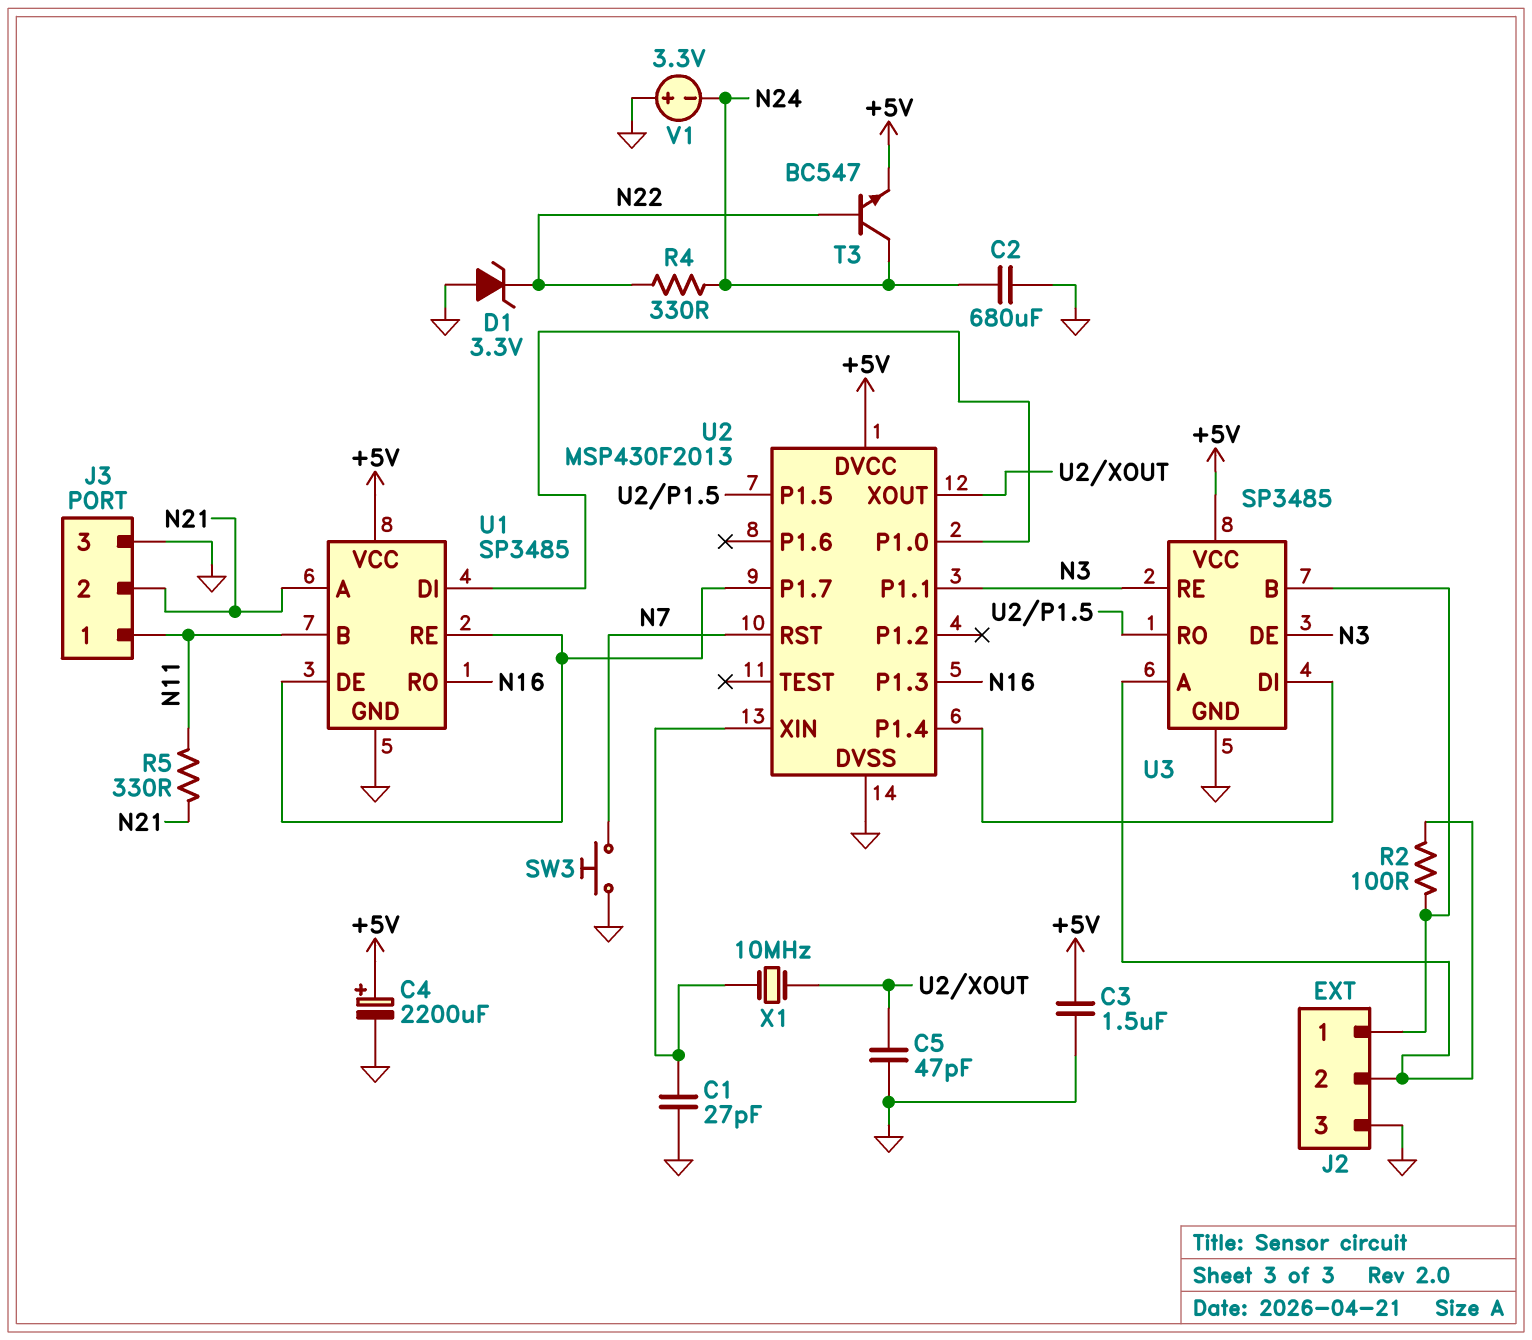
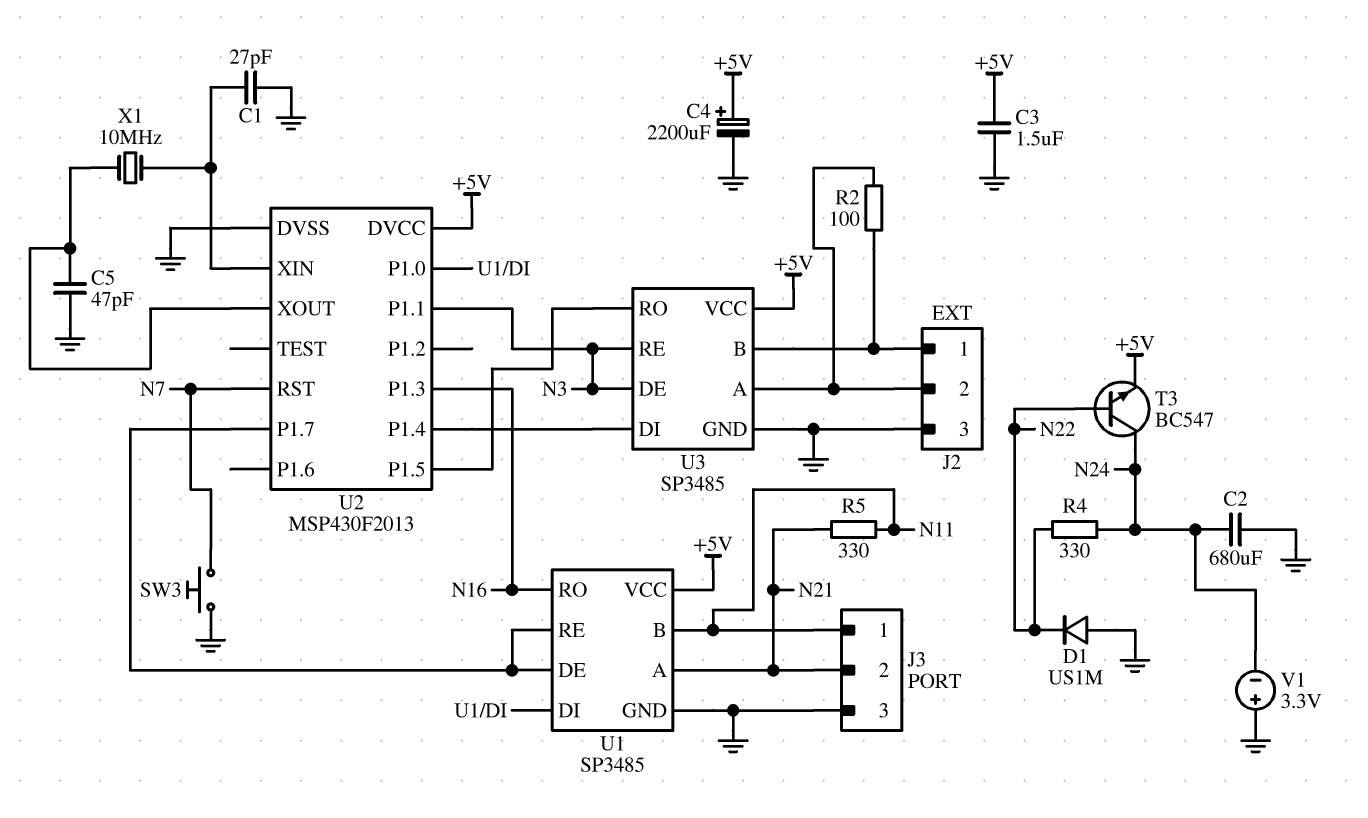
D1: zener 3.3V (A GND, K N22) -> diode US1M (A GND, K N22)

